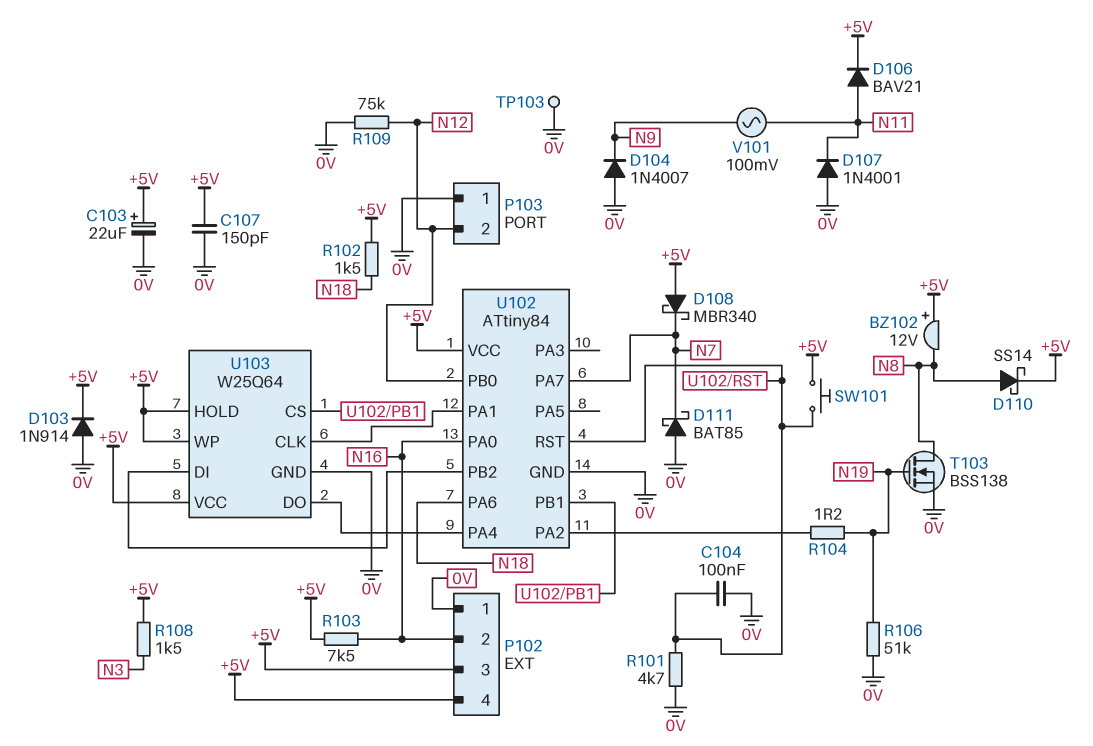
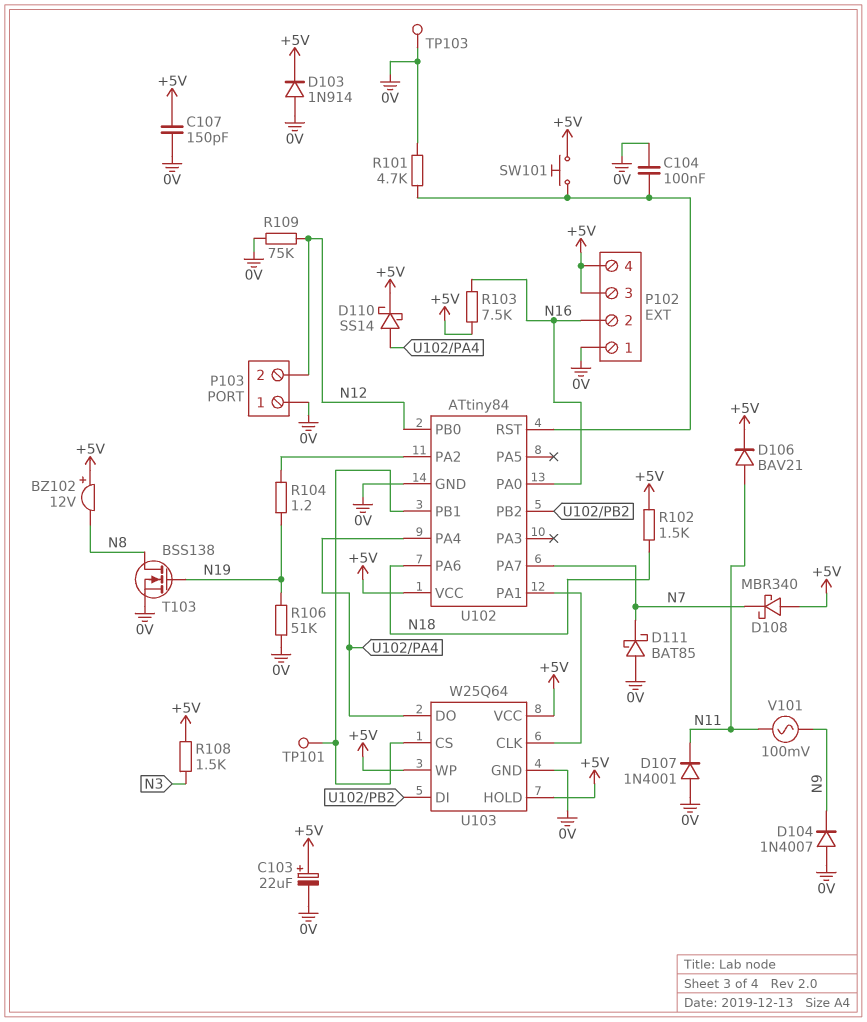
D110: schottky SS14 (A N8, K +5V) -> schottky SS14 (A U102/PA4, K +5V)
TP101: none -> test point (U102/PB1)

